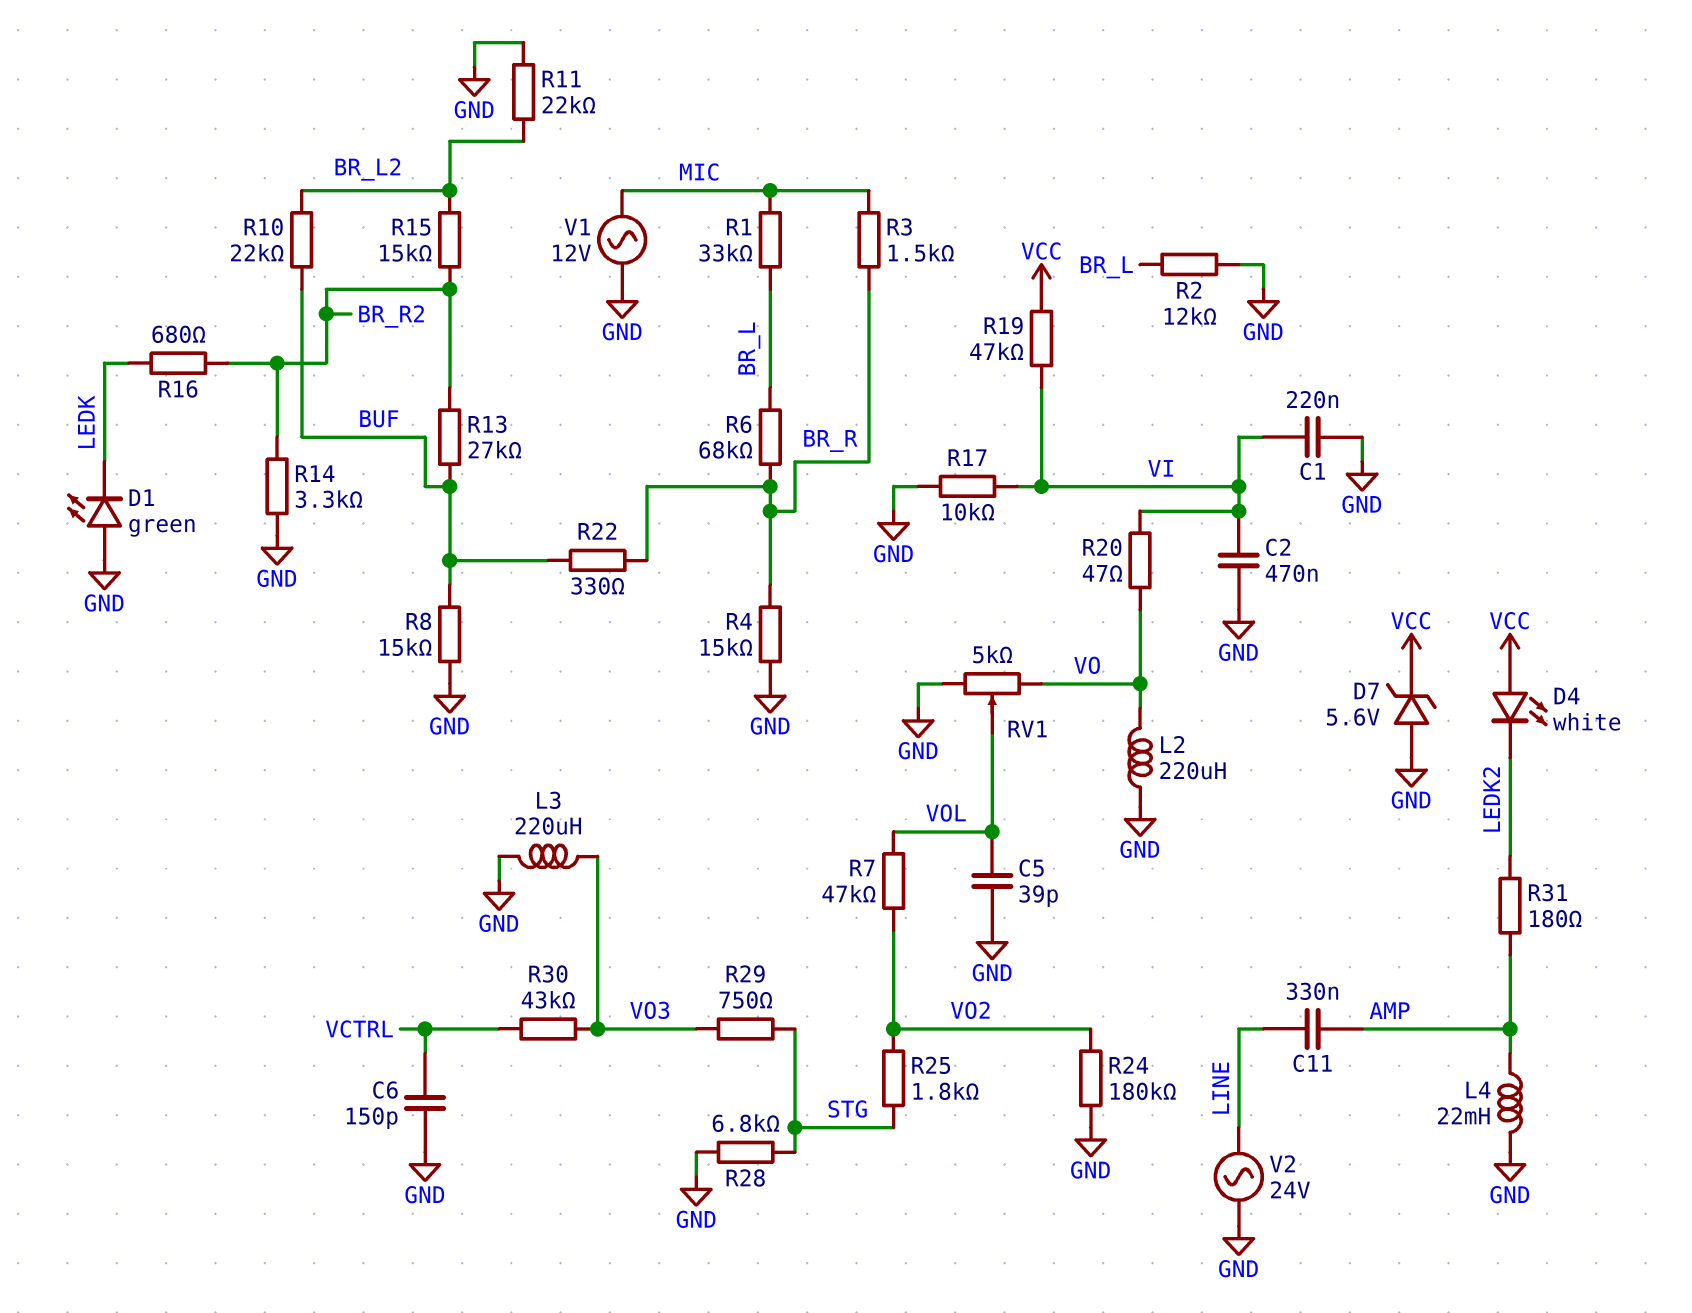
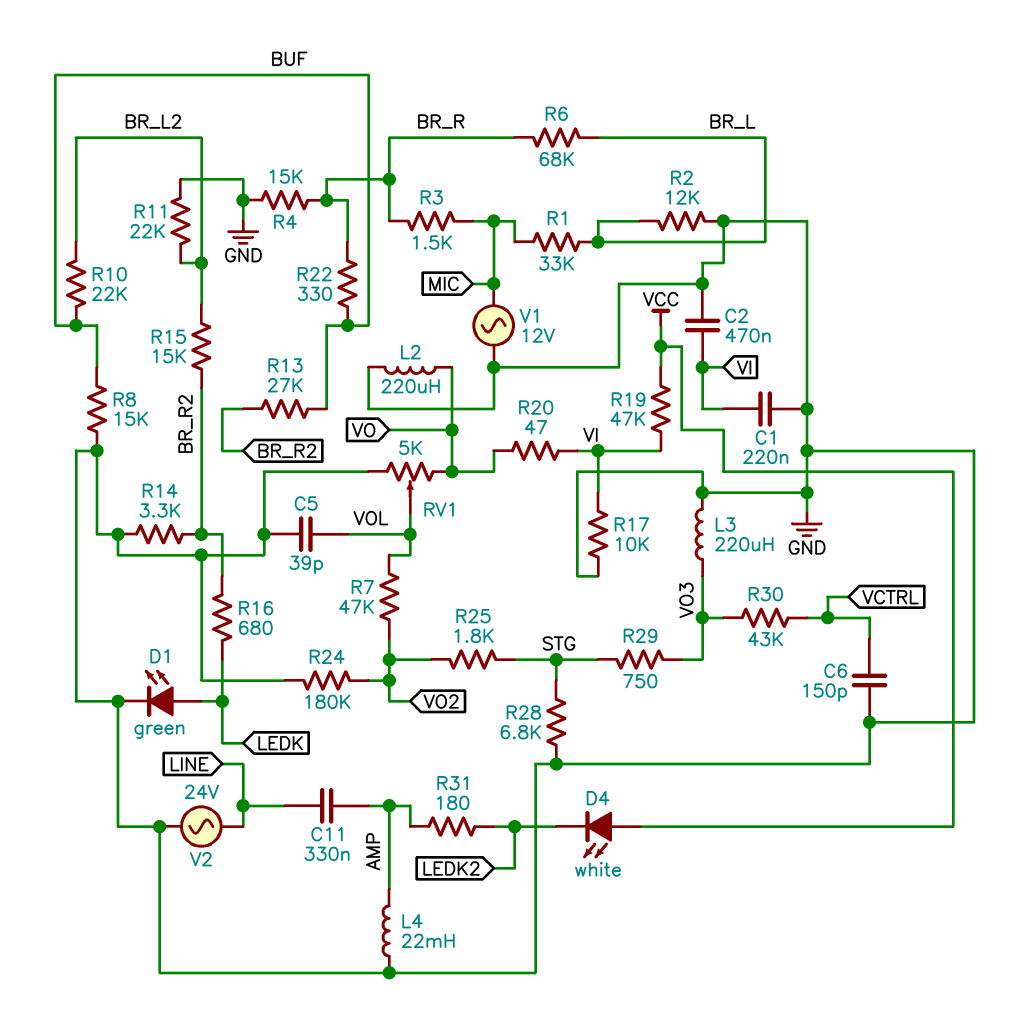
D1: LED green (A GND, K LEDK) -> LED green (A LEDK, K GND)
D7: zener 5.6V (A GND, K VCC) -> none

